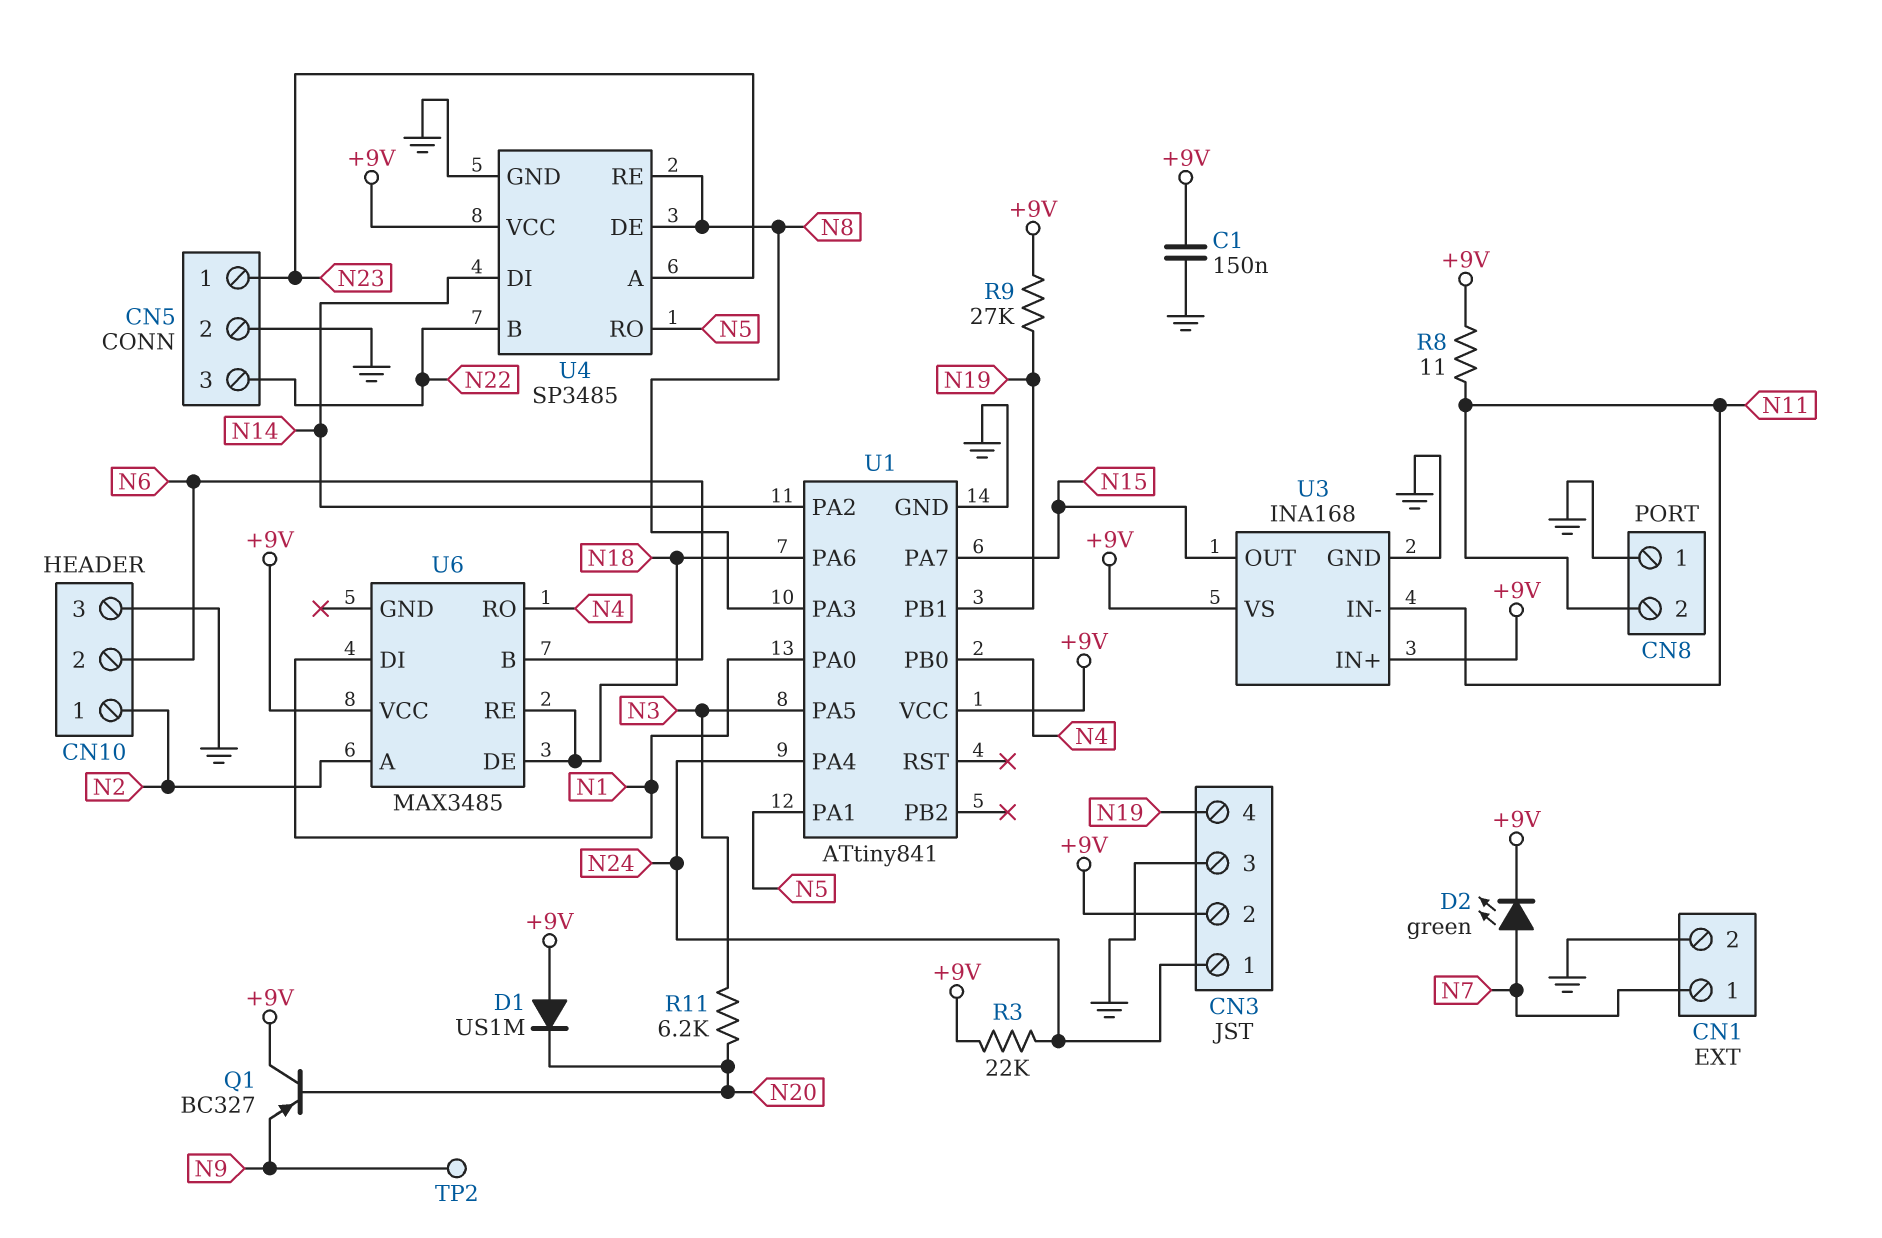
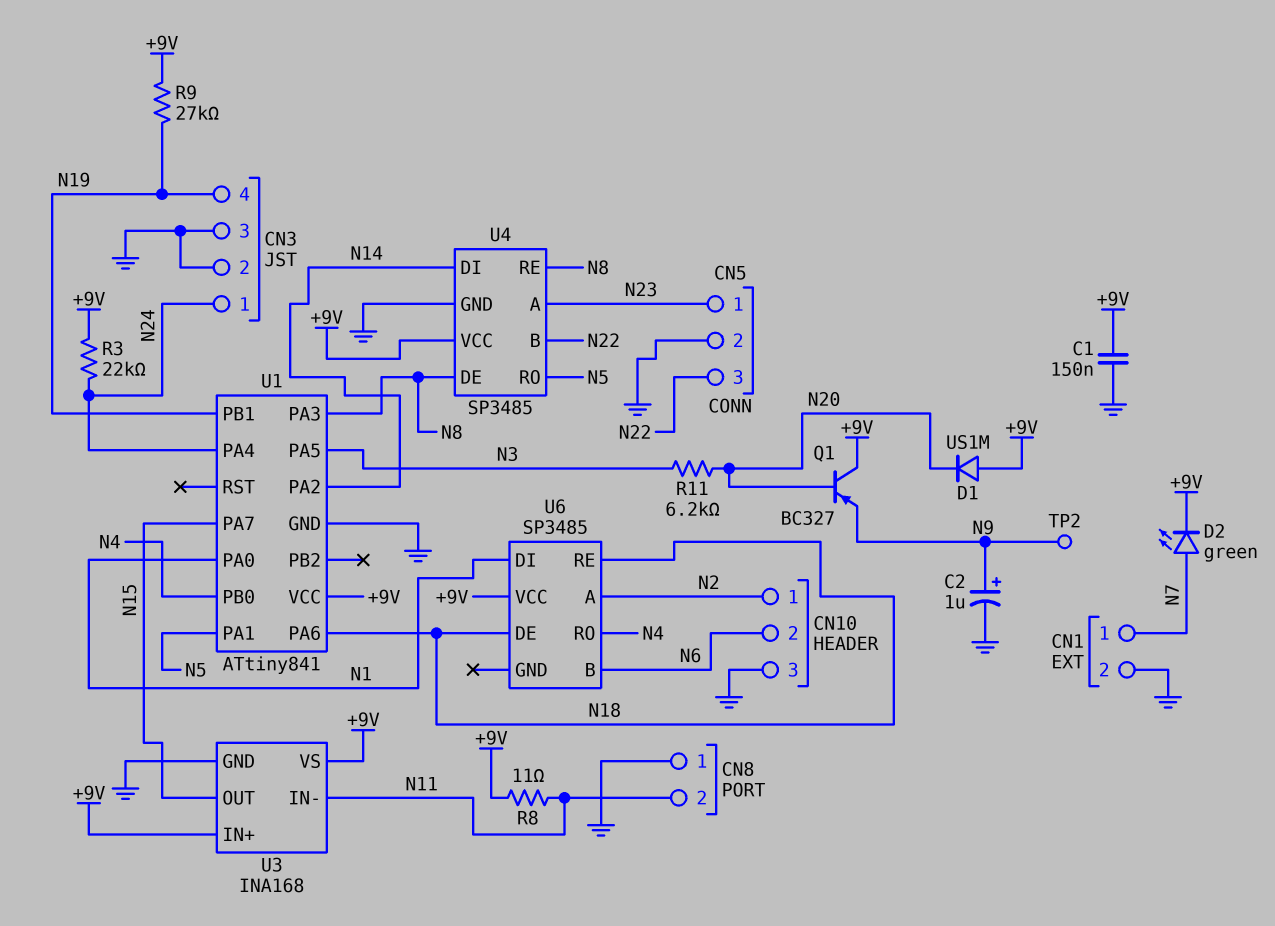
C2: none -> 1uF (plus N9, minus GND)
CN3 pin 2: +9V -> GND
U6: MAX3485 -> SP3485

